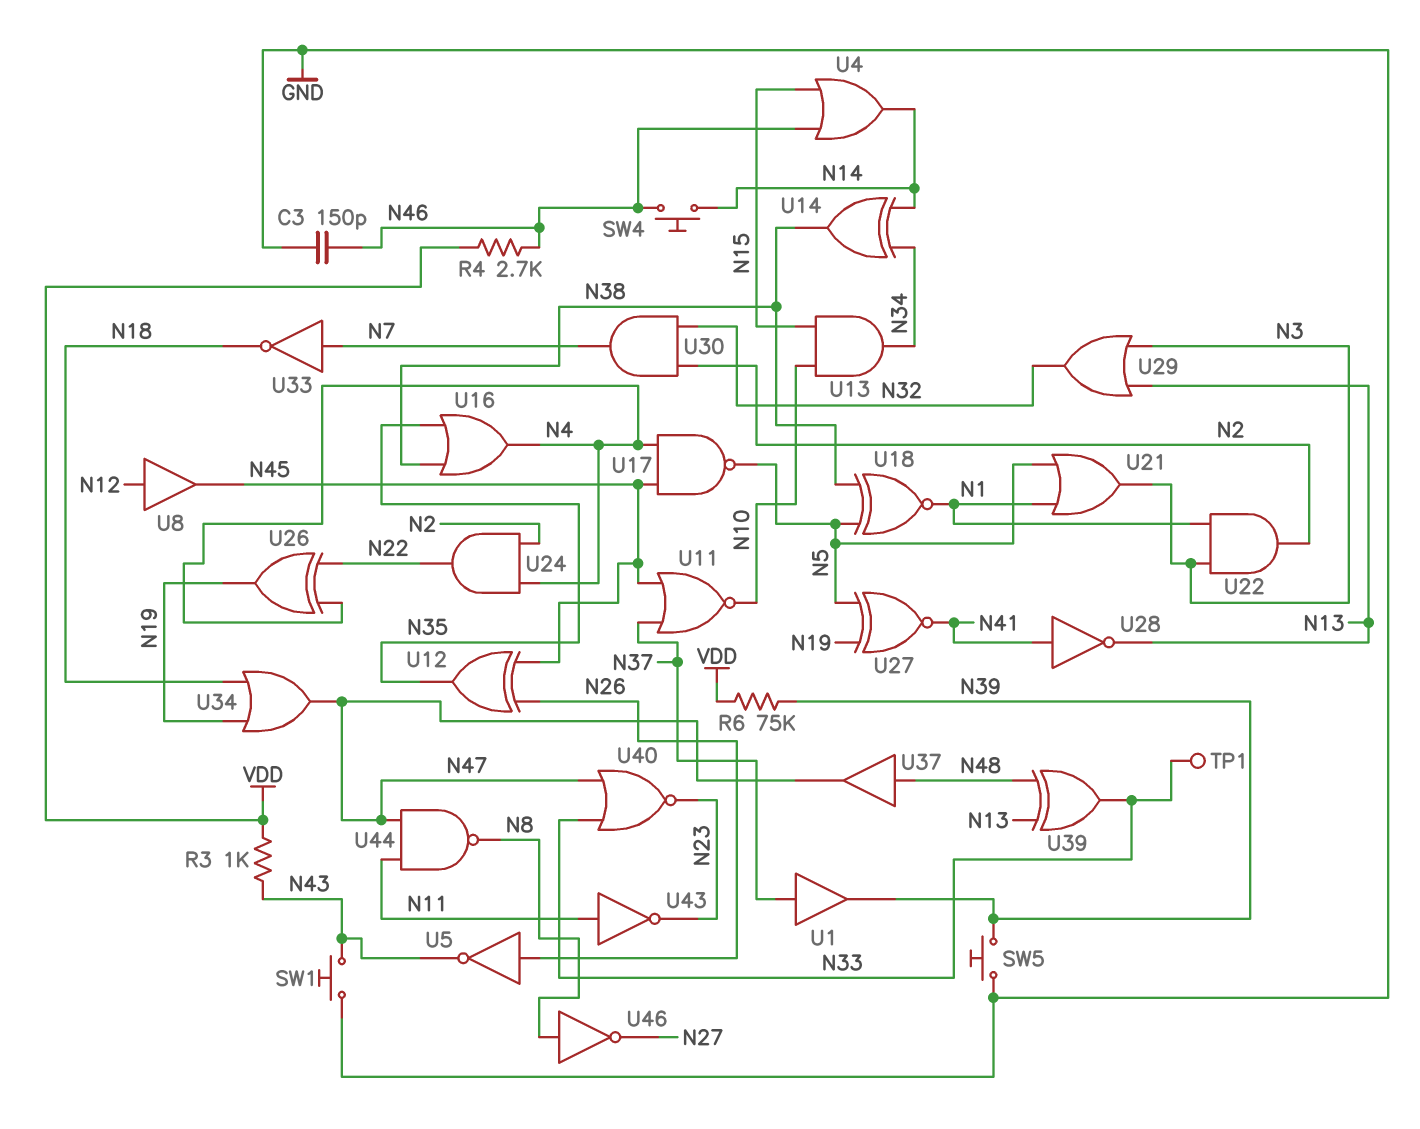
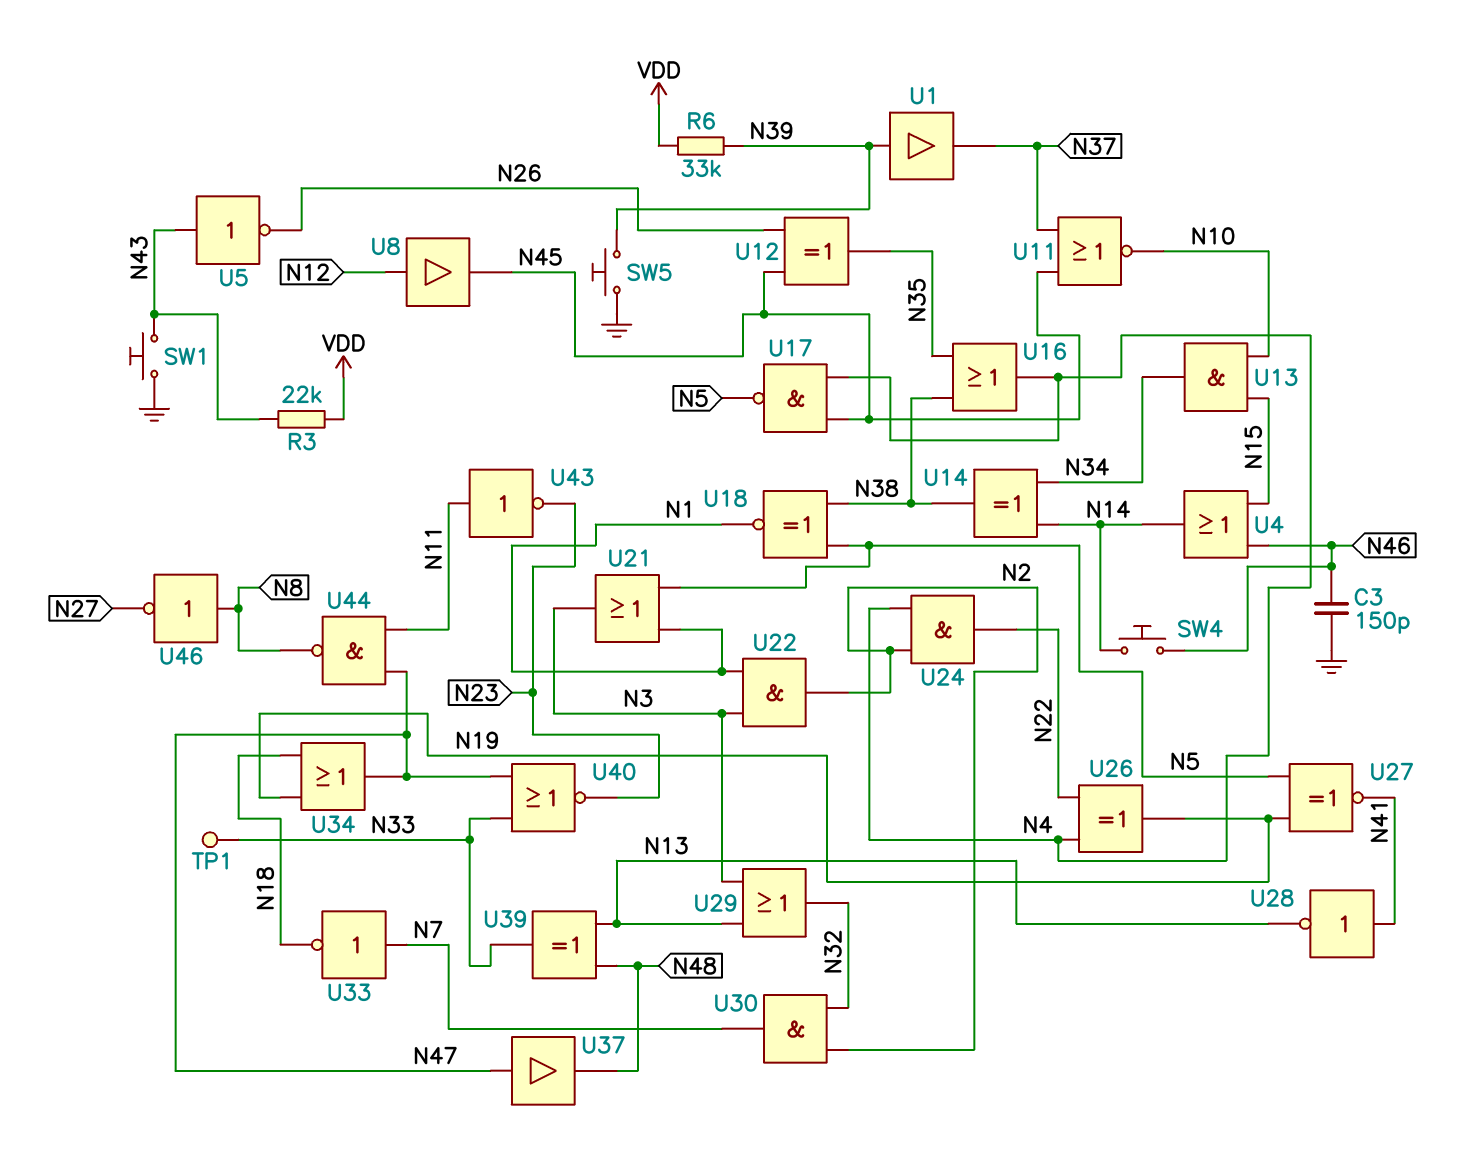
R3: 1k (N43, VDD) -> 22k (N43, VDD)
R4: 2.7k (N46, VDD) -> none
R6: 75k (N39, VDD) -> 33k (N39, VDD)
U1: buffer (in N37, out N39) -> buffer (in N39, out N37)
U5: NOT (in N26, out N43) -> NOT (in N43, out N26)
U37: buffer (in N48, out N47) -> buffer (in N47, out N48)

